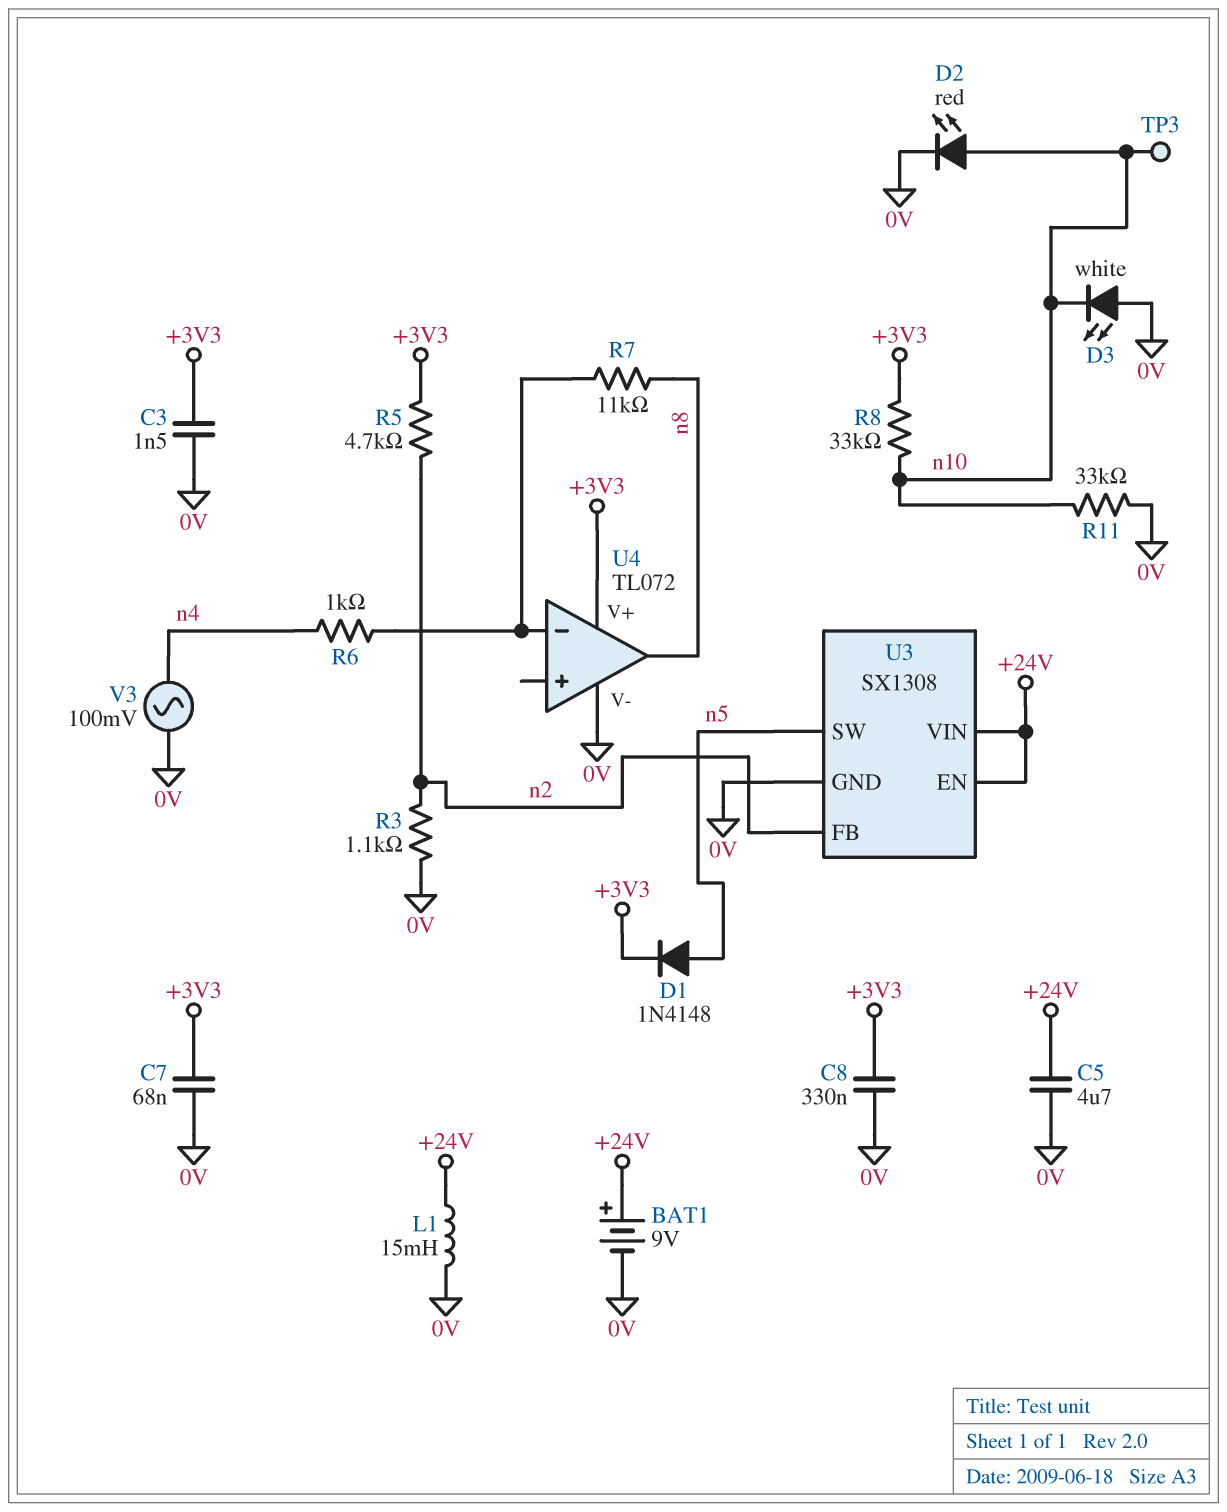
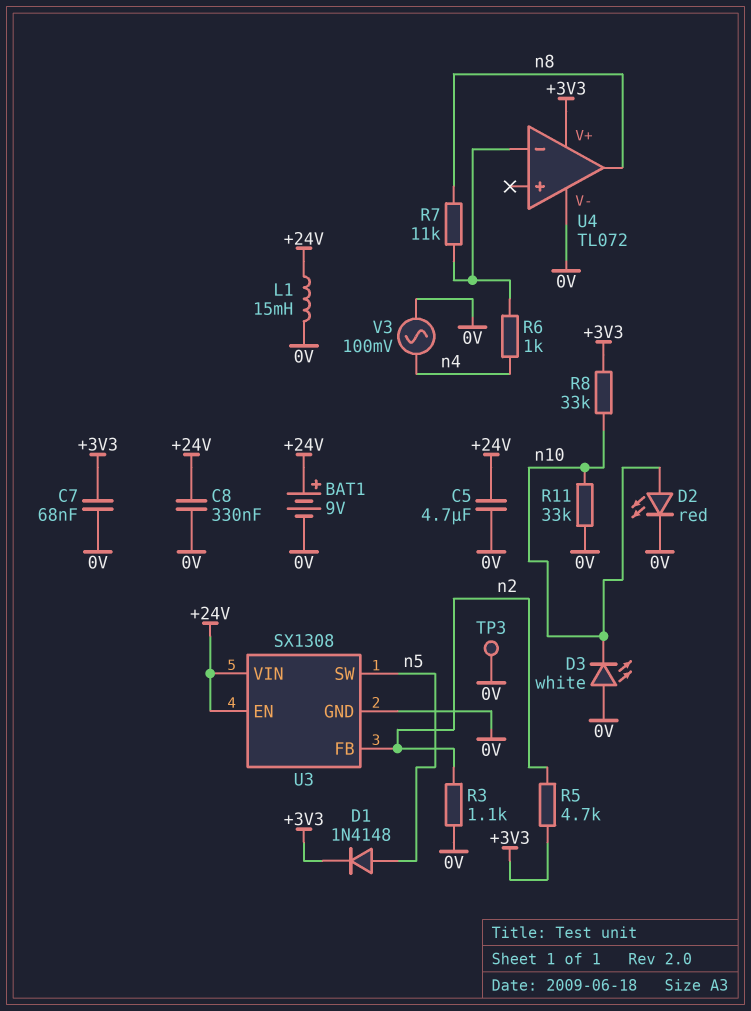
C3: 1.5nF (+3V3, 0V) -> none
C8: 330nF (+3V3, 0V) -> 330nF (+24V, 0V)
TP3: test point (n10) -> test point (0V)

